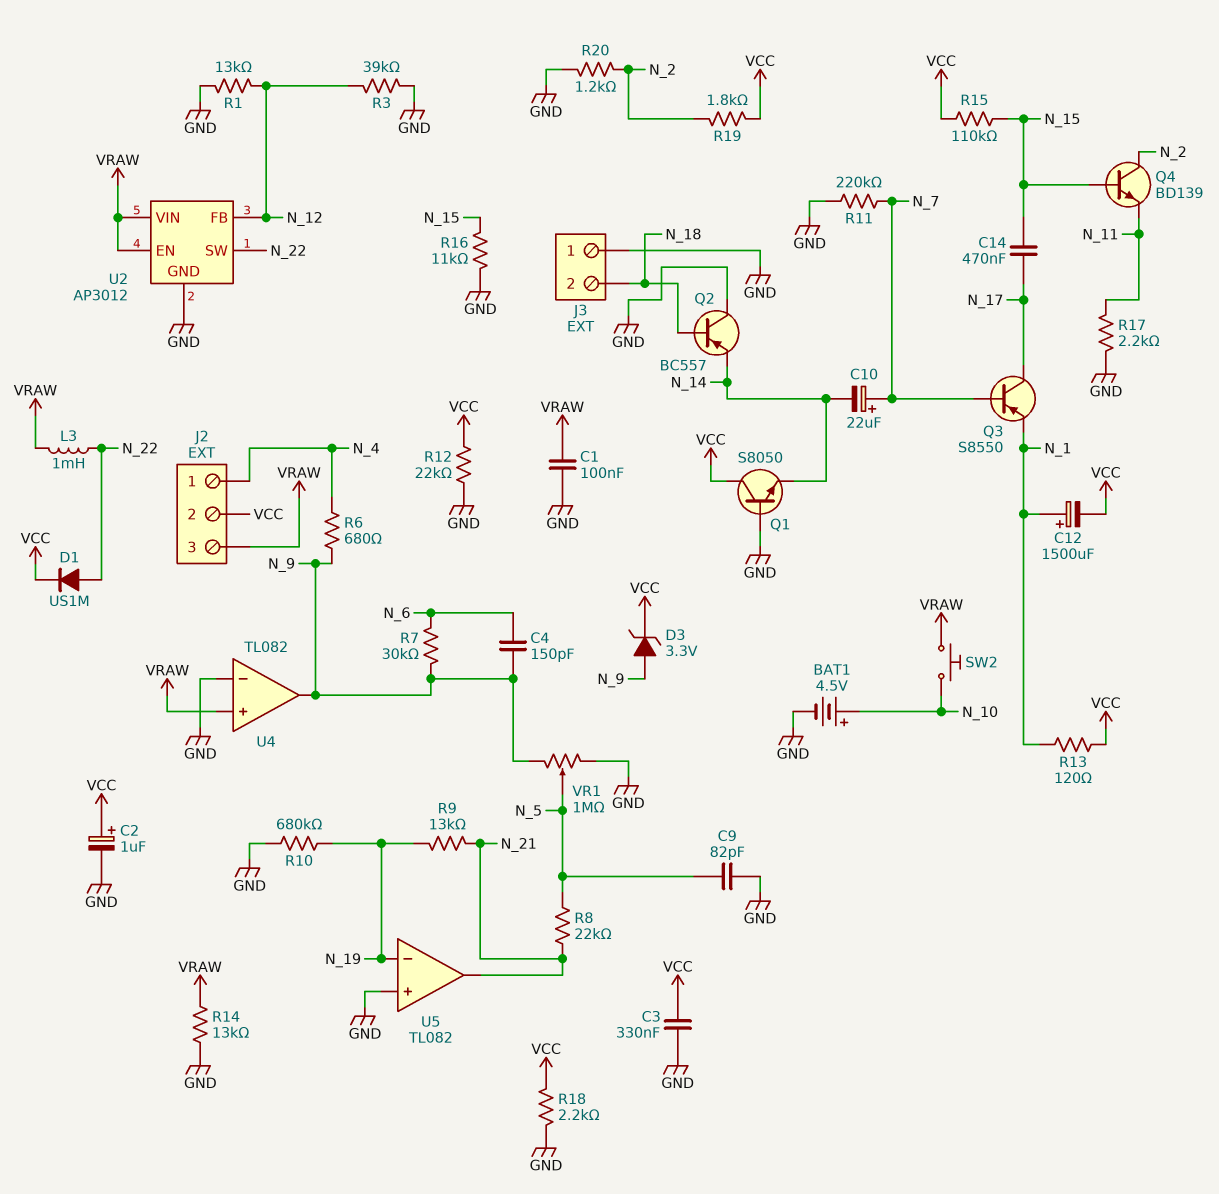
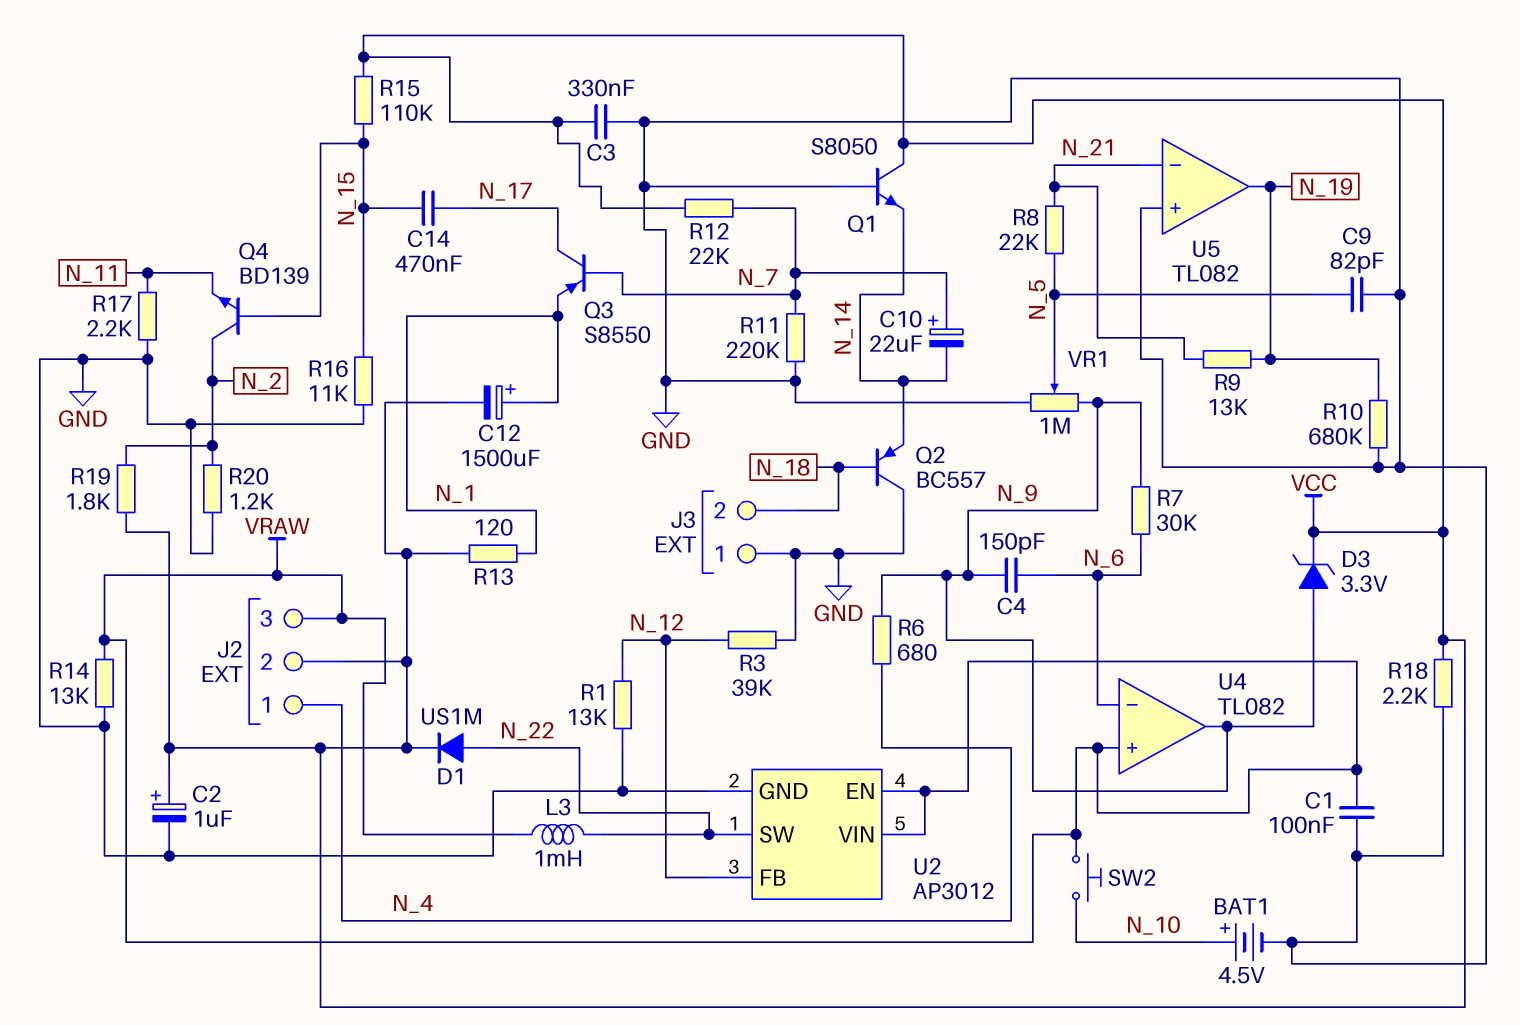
R12: 22k (GND, VCC) -> 22k (N_7, VCC)
U4 pin in-: GND -> N_6
U5 pin in-: N_19 -> N_21
U5 pin out: N_21 -> N_19

